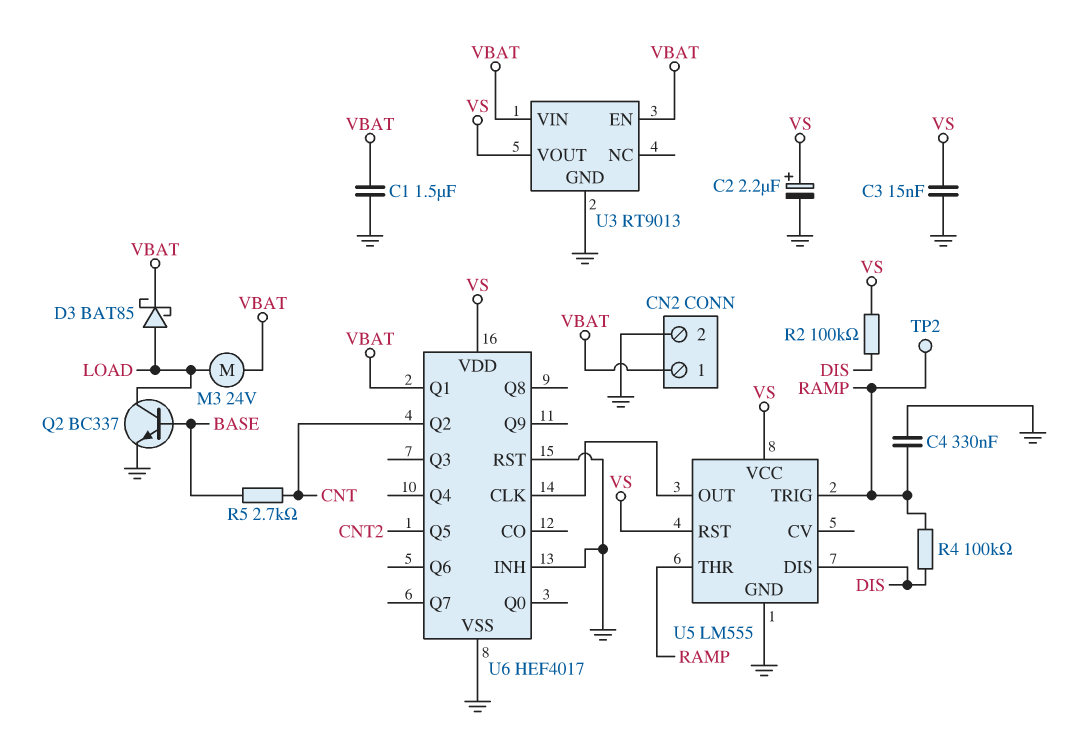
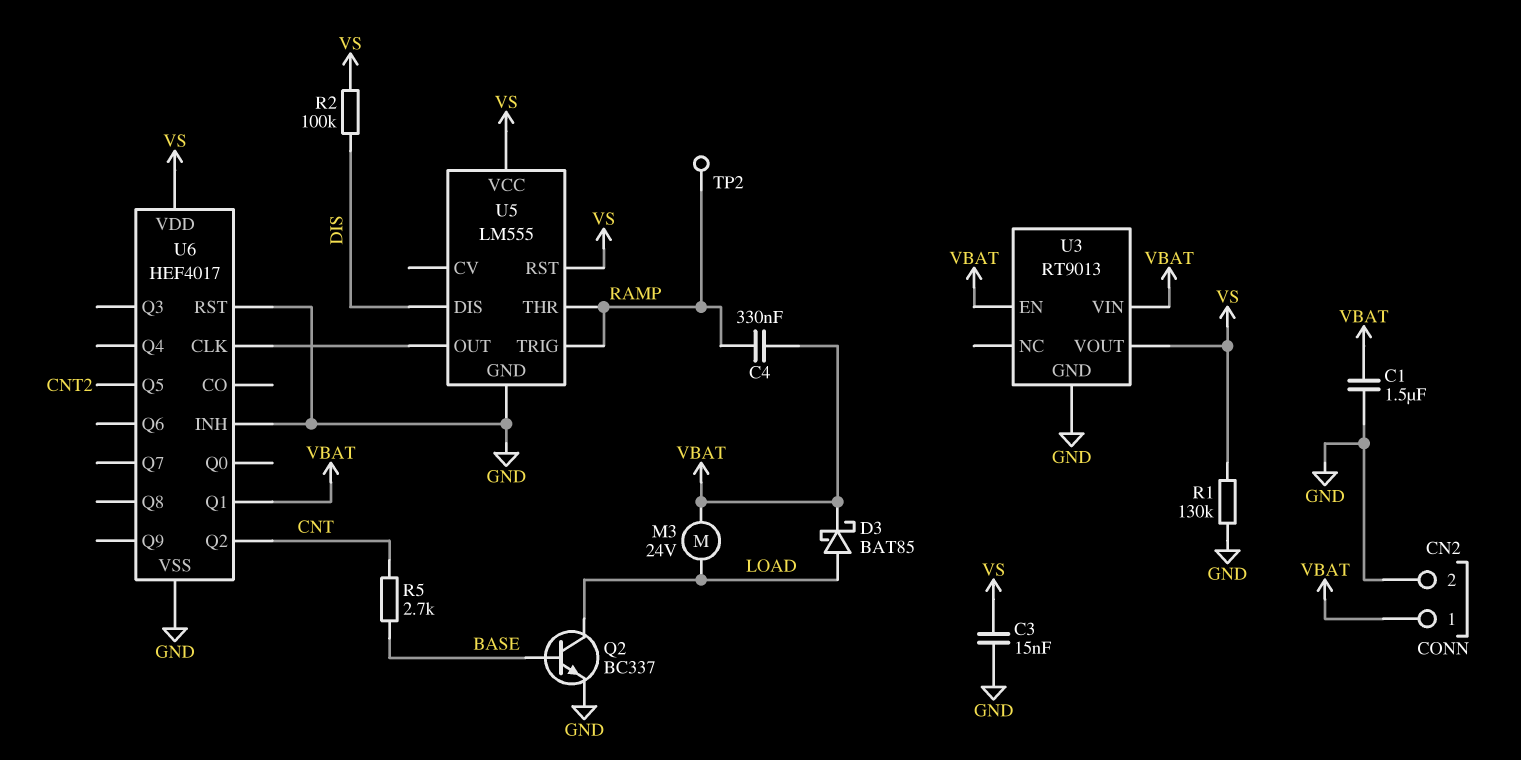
C2: 2.2uF (plus VS, minus GND) -> none
C4: 330nF (GND, RAMP) -> 330nF (RAMP, VBAT)
R1: none -> 130k (GND, VS)
R4: 100k (DIS, RAMP) -> none

